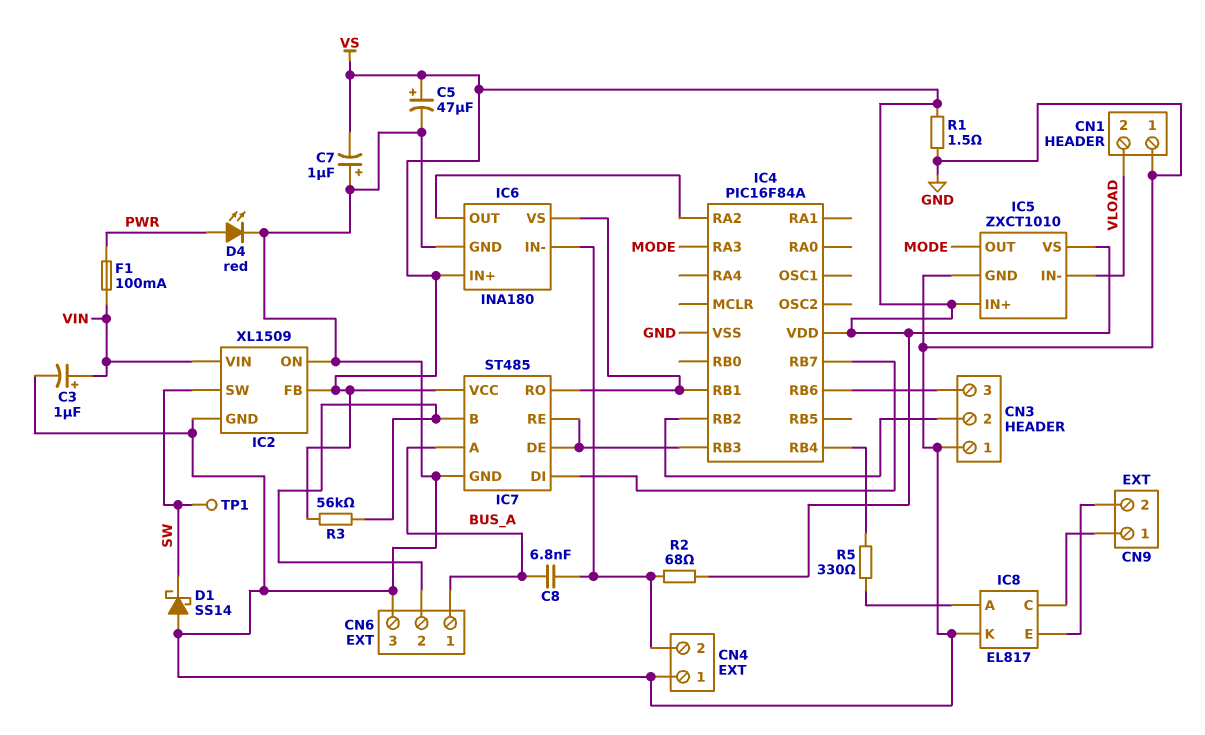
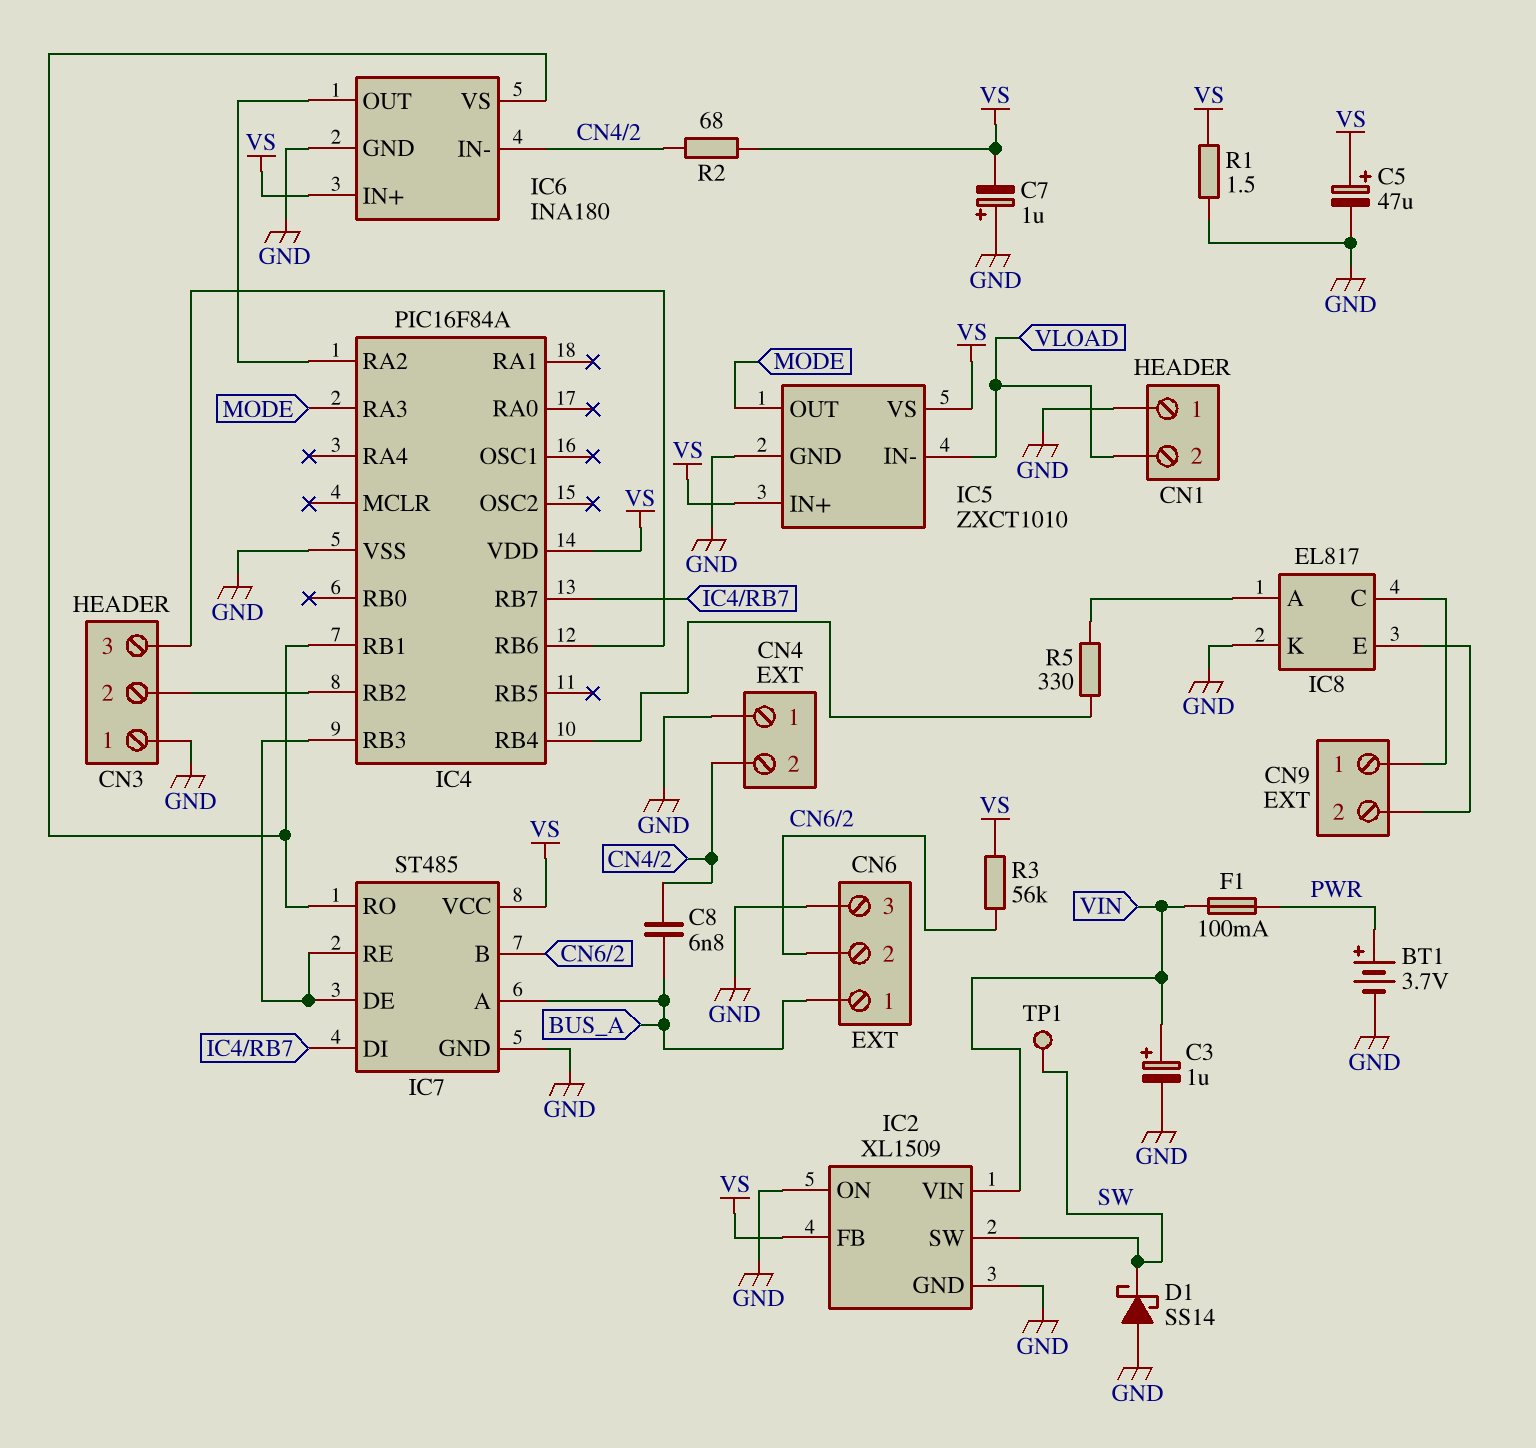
BT1: none -> 3.7V (plus PWR, minus GND)
D4: LED red (A PWR, K GND) -> none

